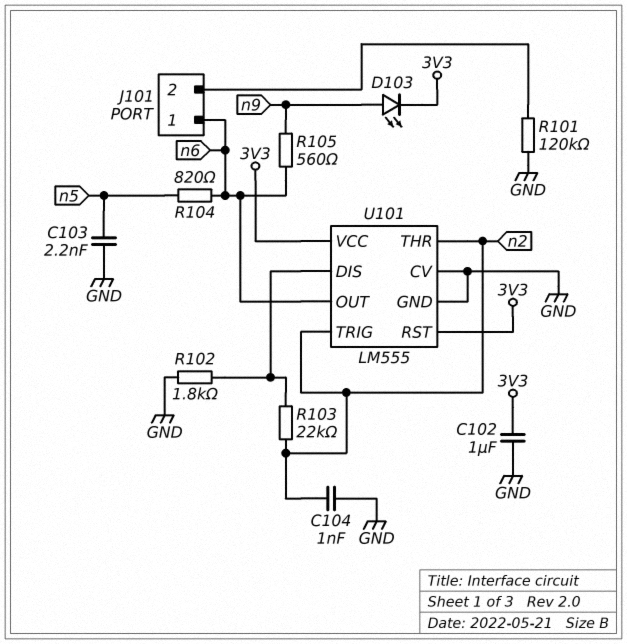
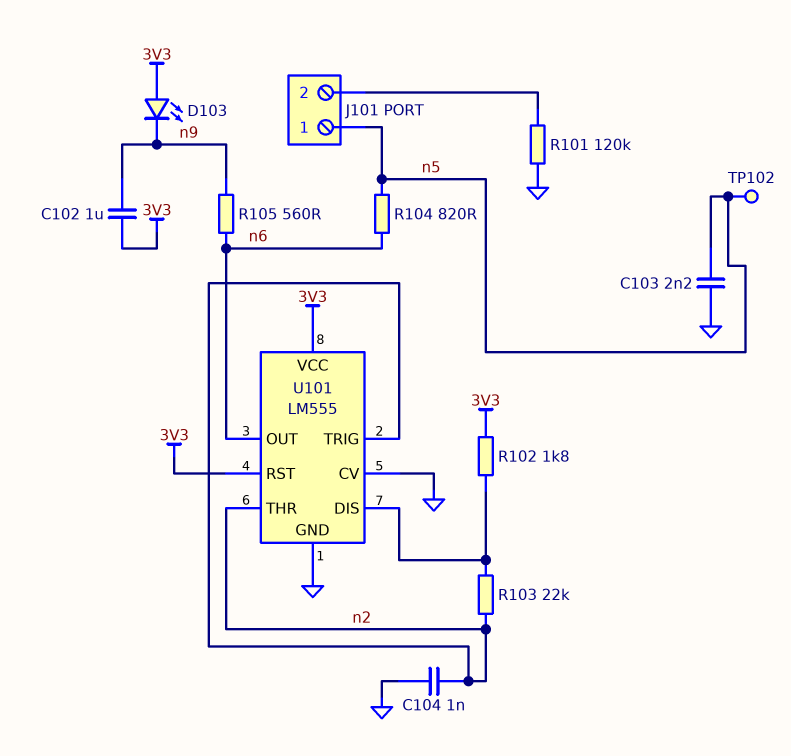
C102: 1uF (3V3, GND) -> 1uF (3V3, n9)
D103: LED (A n9, K 3V3) -> LED (A 3V3, K n9)
J101 pin 1: n6 -> n5
R102: 1.8k (GND, U101/DIS) -> 1.8k (3V3, U101/DIS)
TP102: none -> test point (n5)

